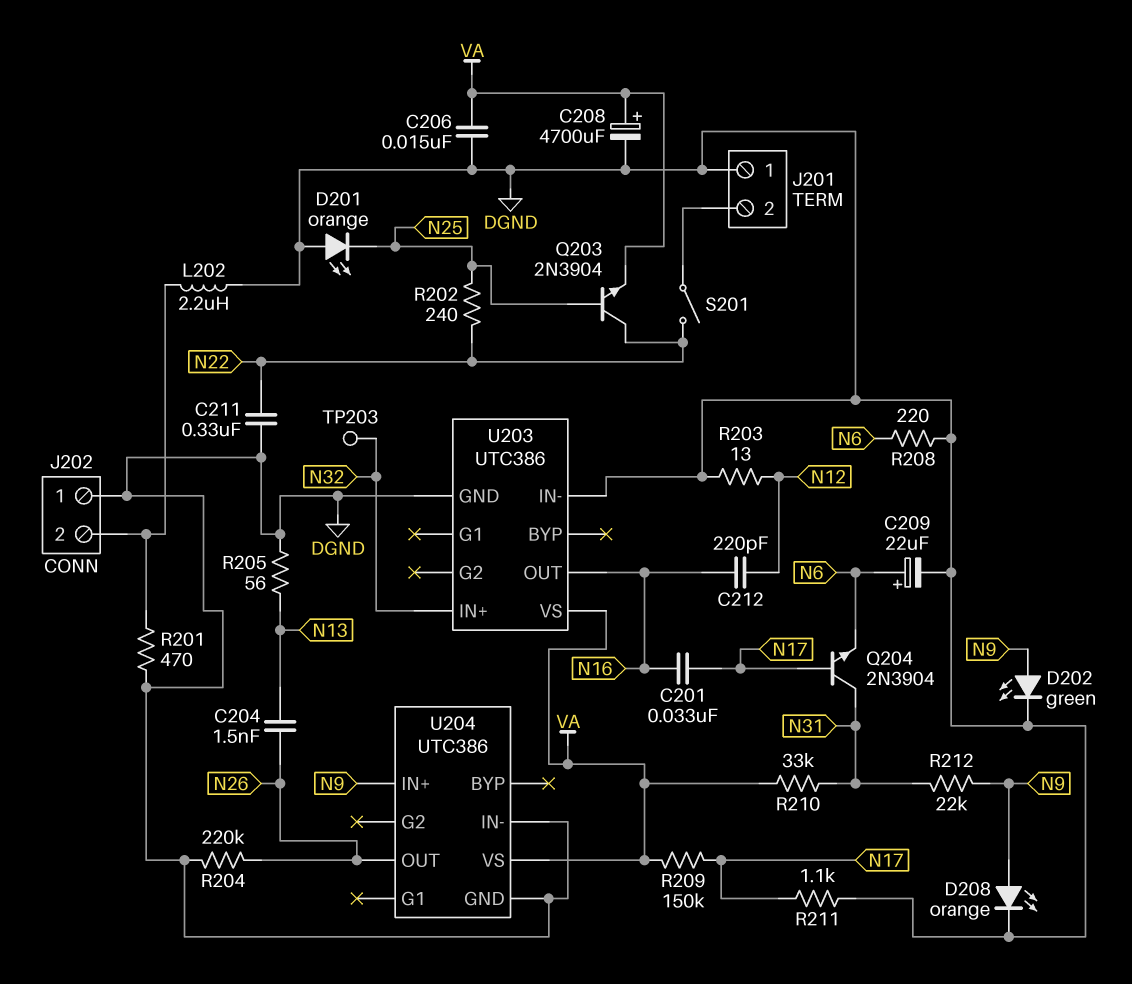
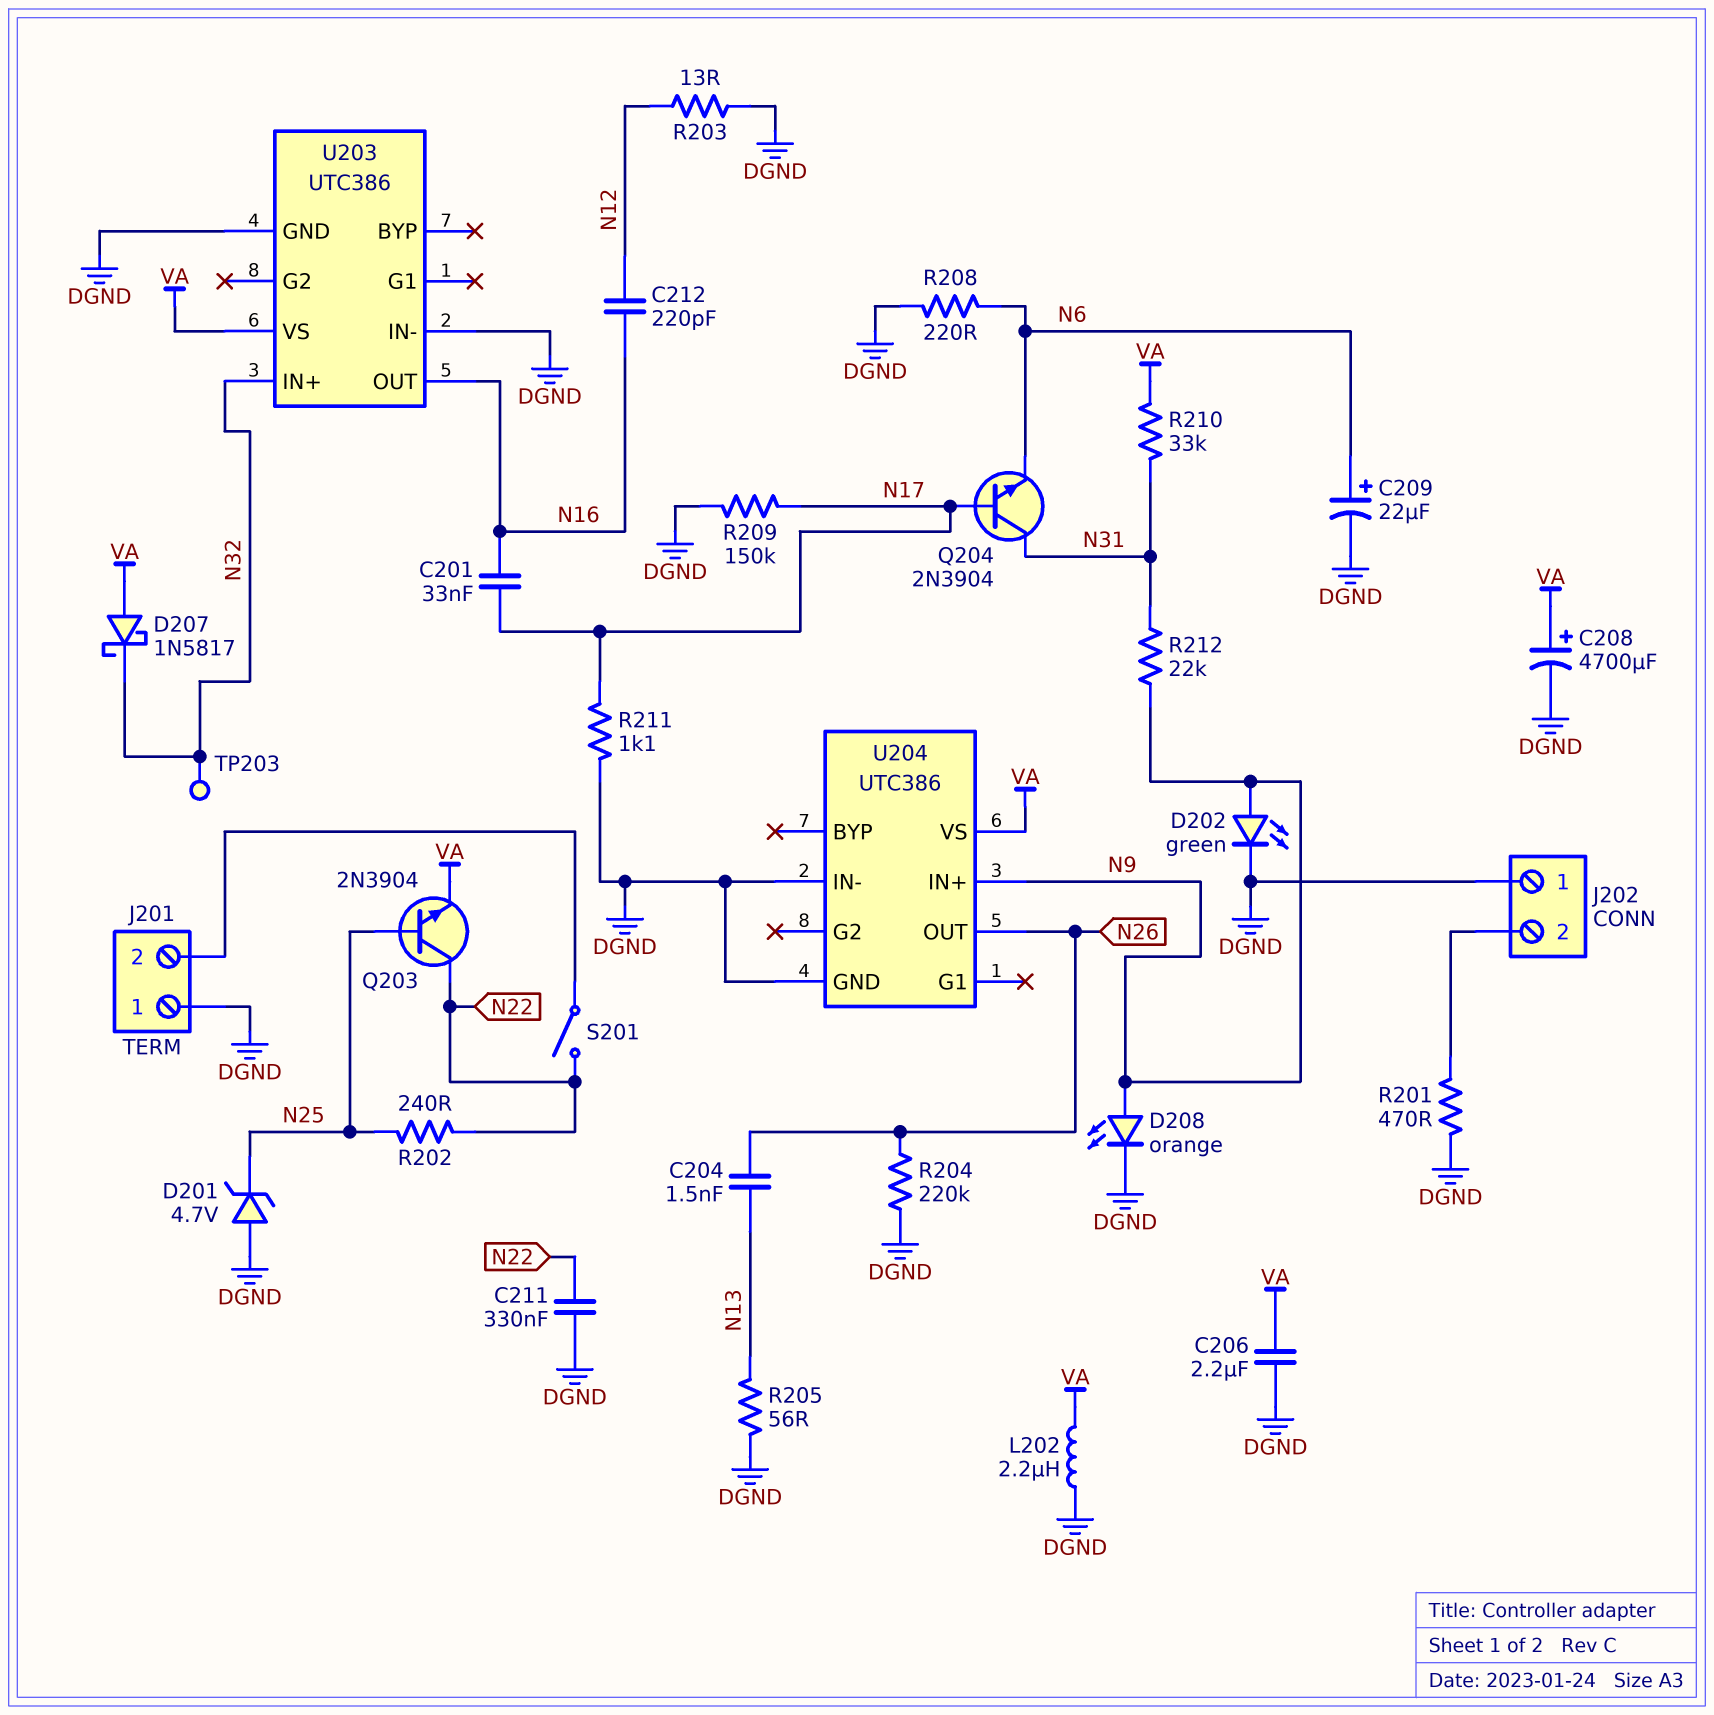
C206: 15nF (DGND, VA) -> 2.2uF (DGND, VA)
D201: LED orange (A DGND, K N25) -> zener 4.7V (A DGND, K N25)
D207: none -> schottky 1N5817 (A VA, K N32)
L202: 2.2uH (DGND, J202/2) -> 2.2uH (DGND, VA)
R209: 150k (N17, VA) -> 150k (DGND, N17)

